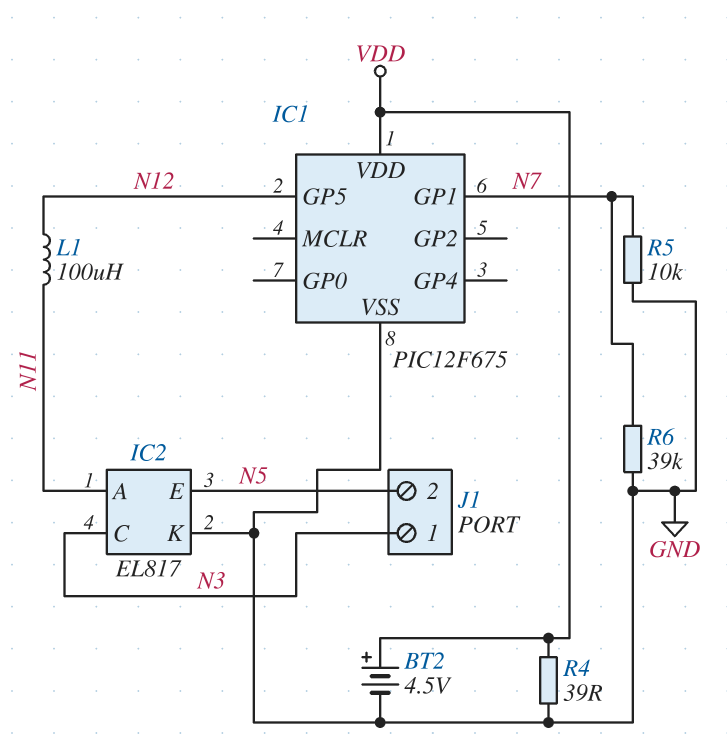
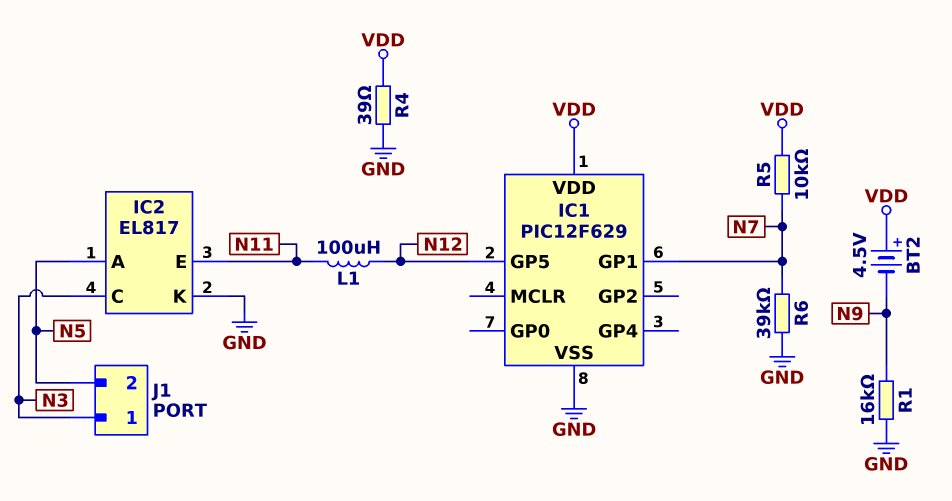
BT2: 4.5V (plus VDD, minus GND) -> 4.5V (plus VDD, minus N9)
IC1: PIC12F675 -> PIC12F629
IC2 pin A: N11 -> N5
IC2 pin E: N5 -> N11
R1: none -> 16k (GND, N9)
R5: 10k (GND, N7) -> 10k (N7, VDD)

